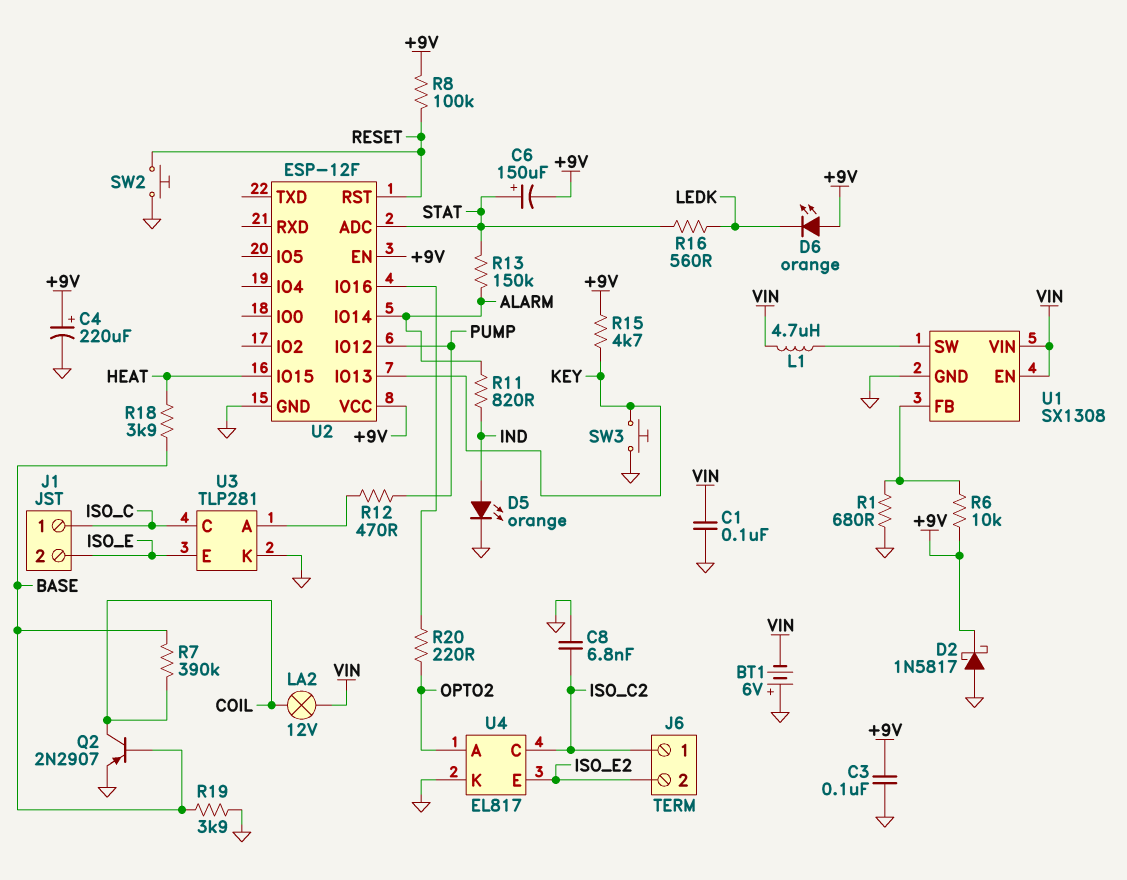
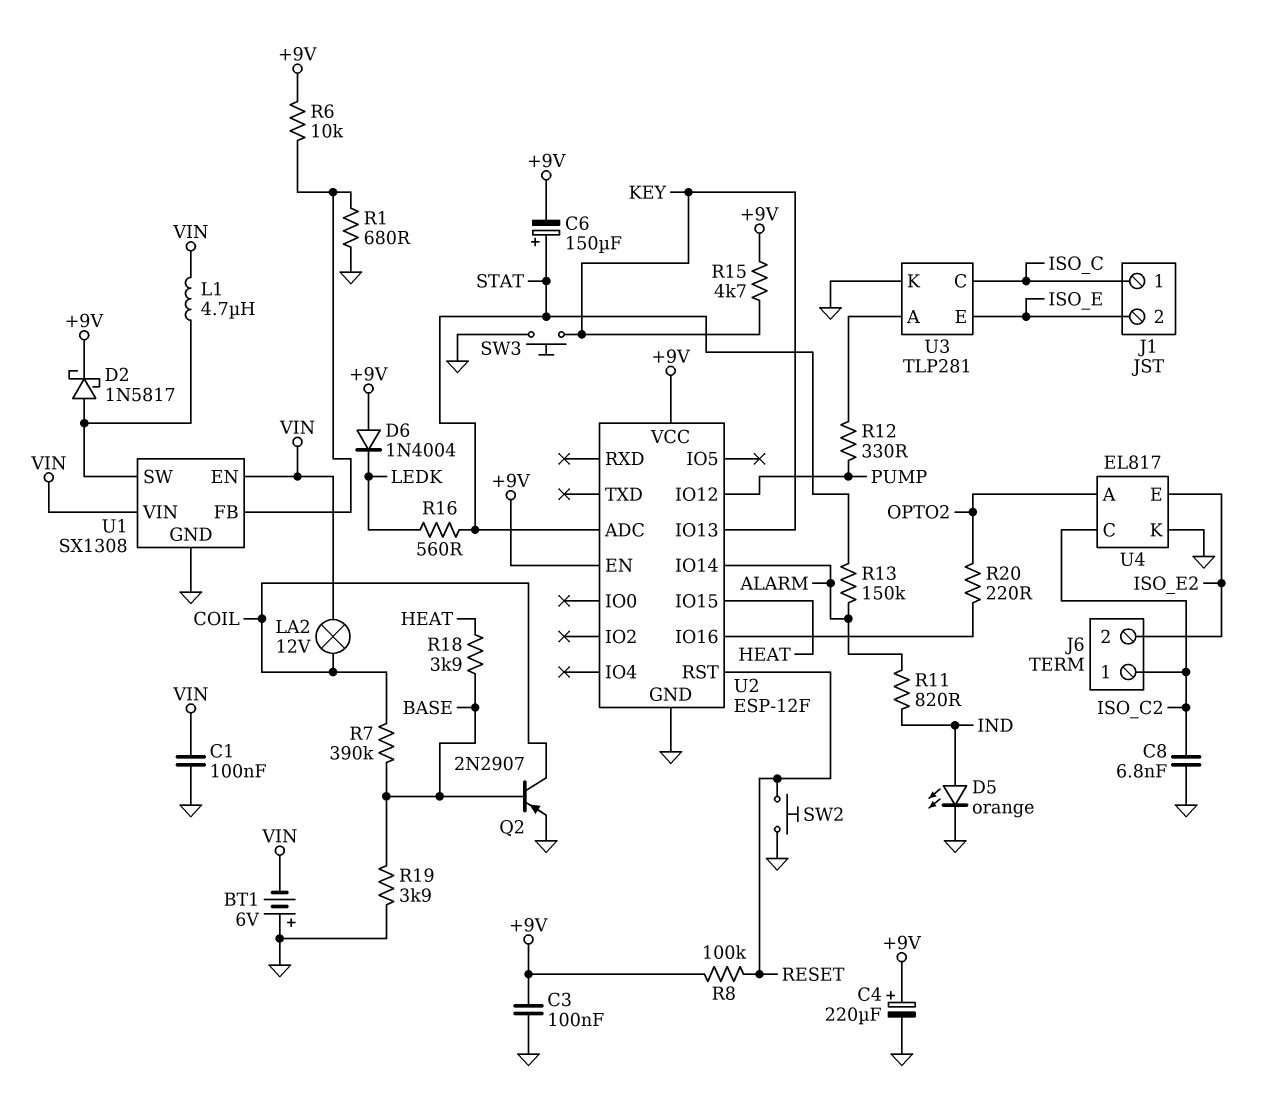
D2: schottky 1N5817 (A GND, K +9V) -> schottky 1N5817 (A U1/SW, K +9V)
D6: LED orange (A +9V, K LEDK) -> diode 1N4004 (A +9V, K LEDK)
R12: 470 (PUMP, U3/A) -> 330 (PUMP, U3/A)

